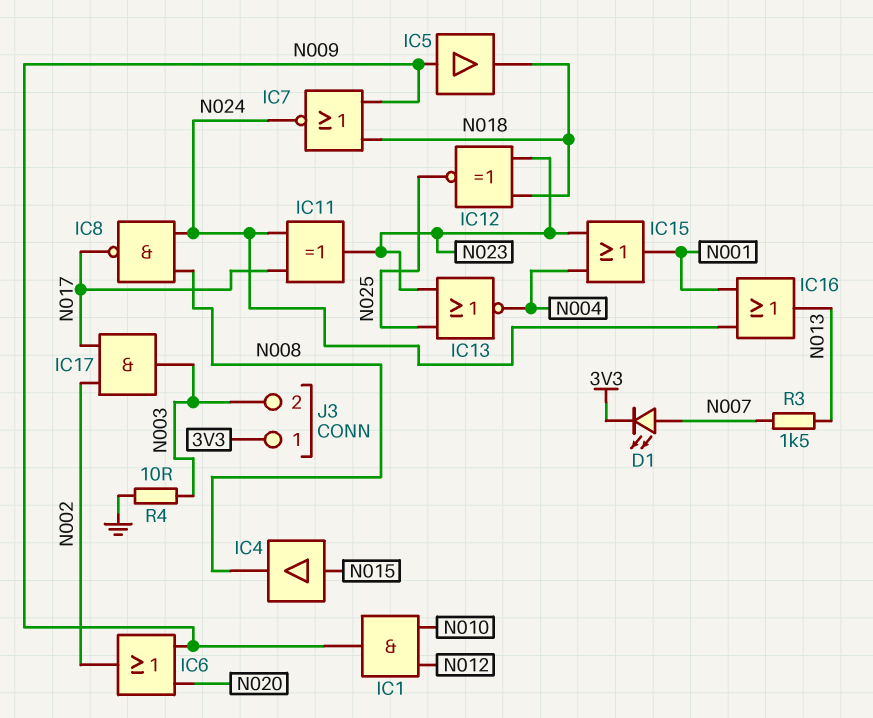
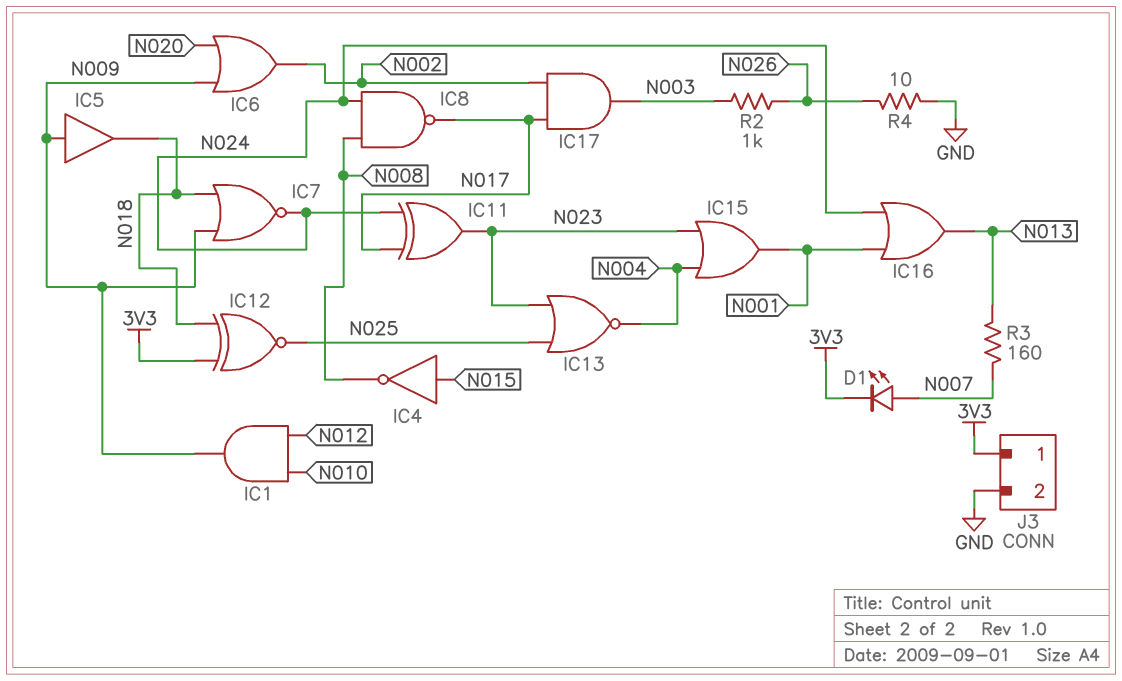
IC4: buffer (in N015, out N008) -> NOT (in N015, out N008)
IC12: XNOR (in N018, in N023, out N025) -> XNOR (in 3V3, in N018, out N025)
J3 pin 2: N003 -> GND
R2: none -> 1k (N003, N026)
R3: 1.5k (N007, N013) -> 160 (N007, N013)
R4: 10 (GND, N003) -> 10 (GND, N026)

